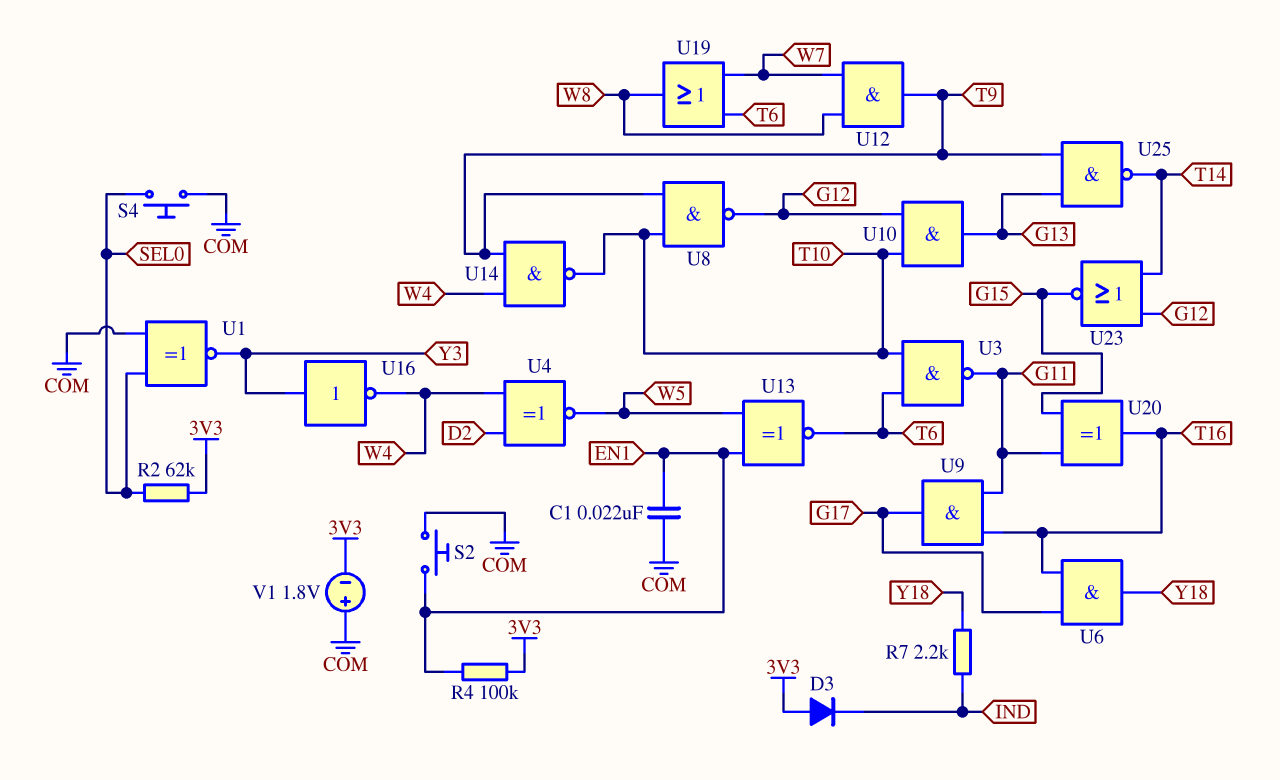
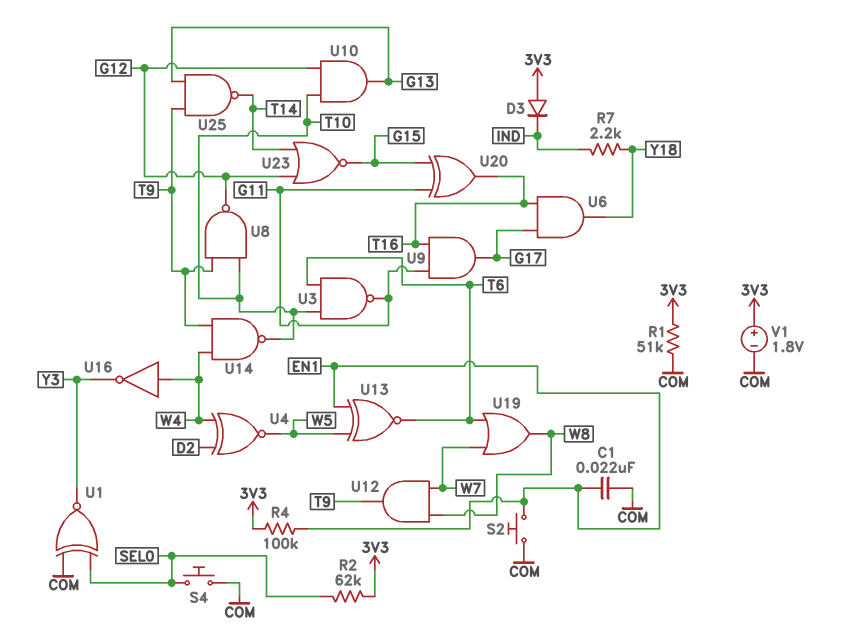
R1: none -> 51k (3V3, COM)
U16: NOT (in Y3, out W4) -> NOT (in W4, out Y3)
V1: 1.8V (plus COM, minus 3V3) -> 1.8V (plus 3V3, minus COM)

